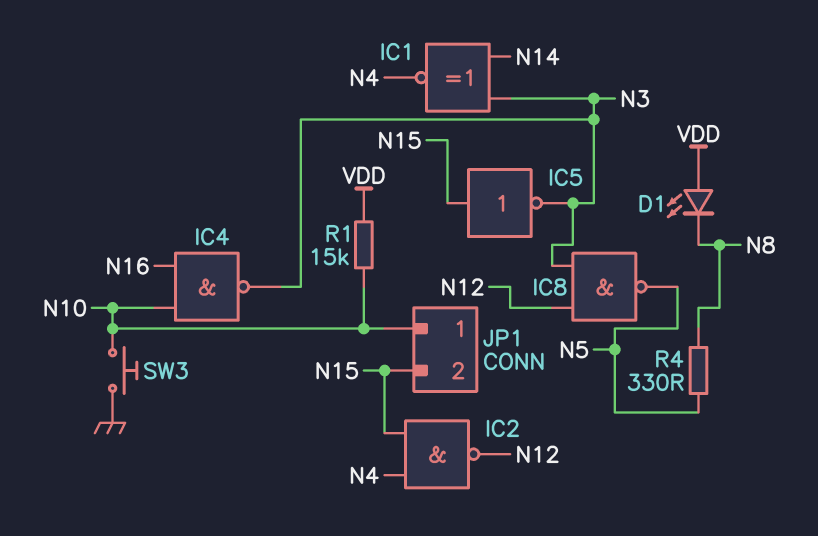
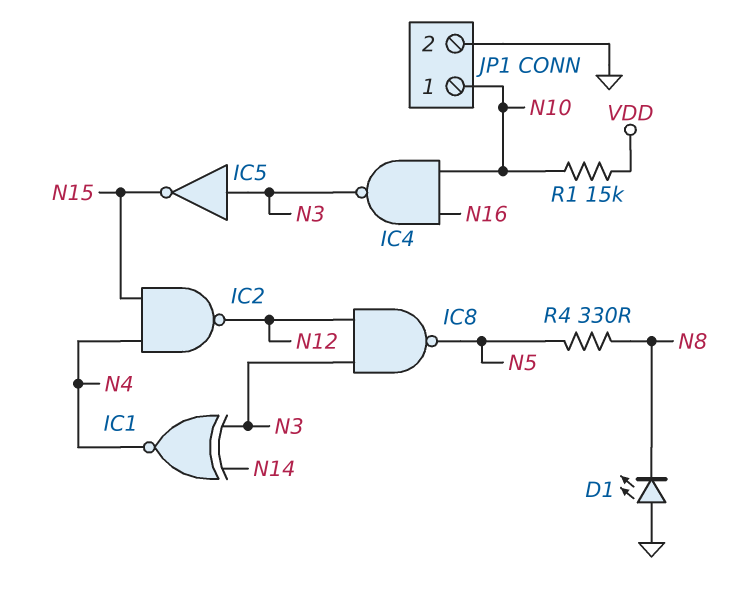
D1: LED (A VDD, K N8) -> LED (A GND, K N8)
IC5: NOT (in N15, out N3) -> NOT (in N3, out N15)
JP1 pin 2: N15 -> GND
SW3: button (GND, N10) -> none

